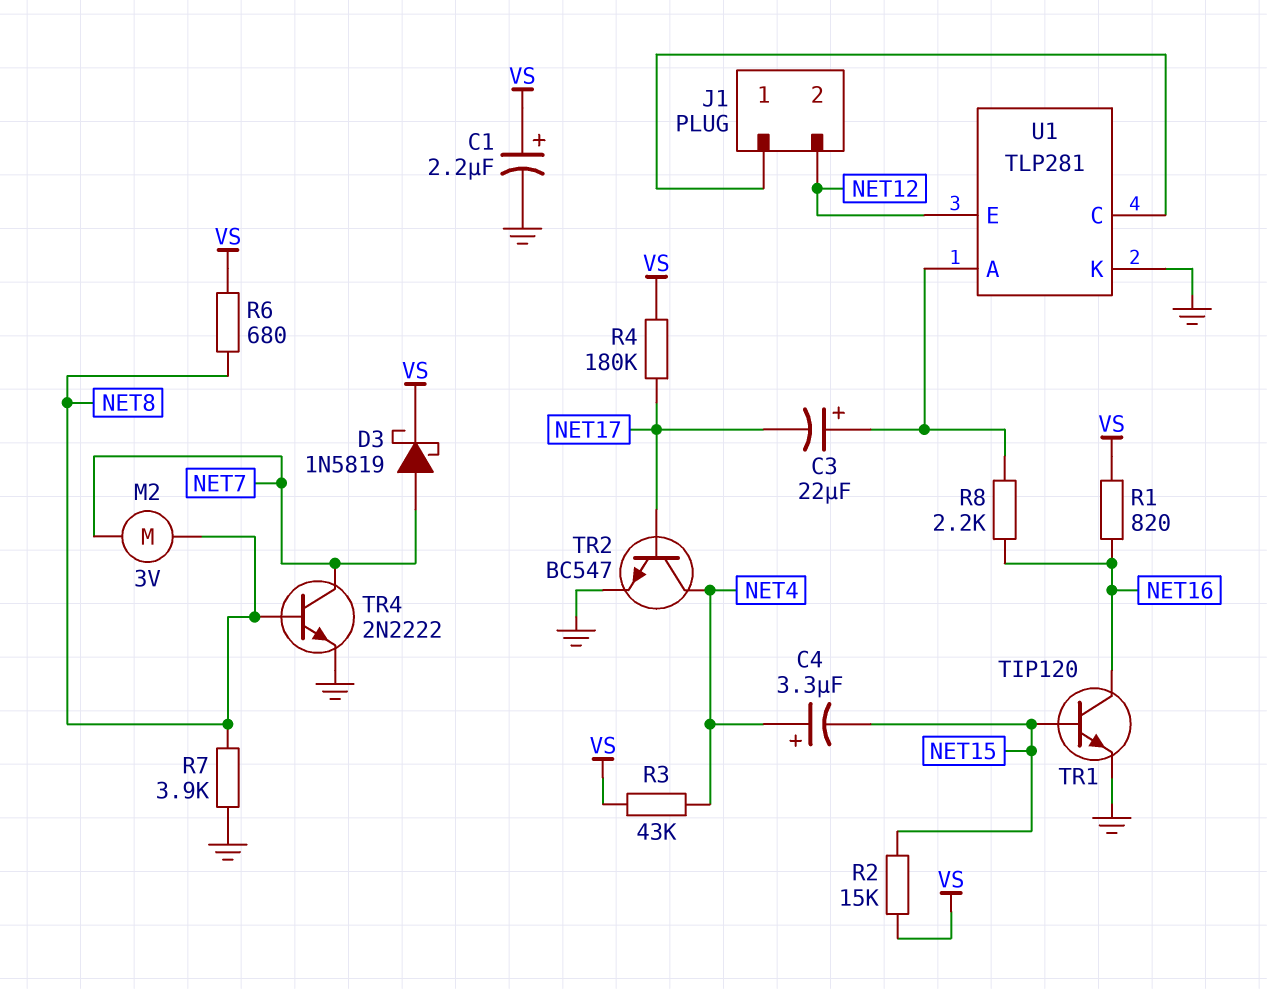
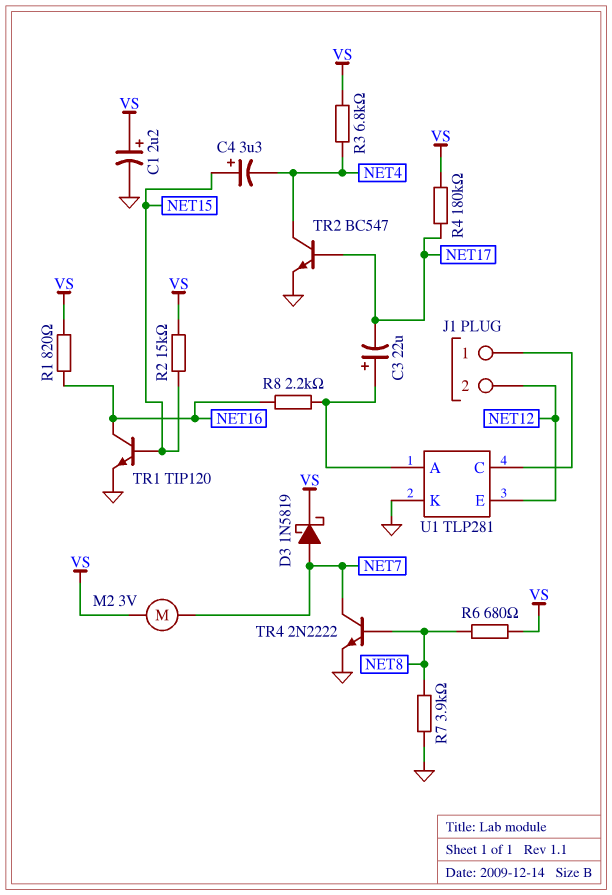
C4: 3.3uF (plus NET4, minus NET15) -> 3.3uF (plus NET15, minus NET4)
M2: motor 3V (NET7, NET8) -> motor 3V (NET7, VS)
R3: 43k (NET4, VS) -> 6.8k (NET4, VS)

